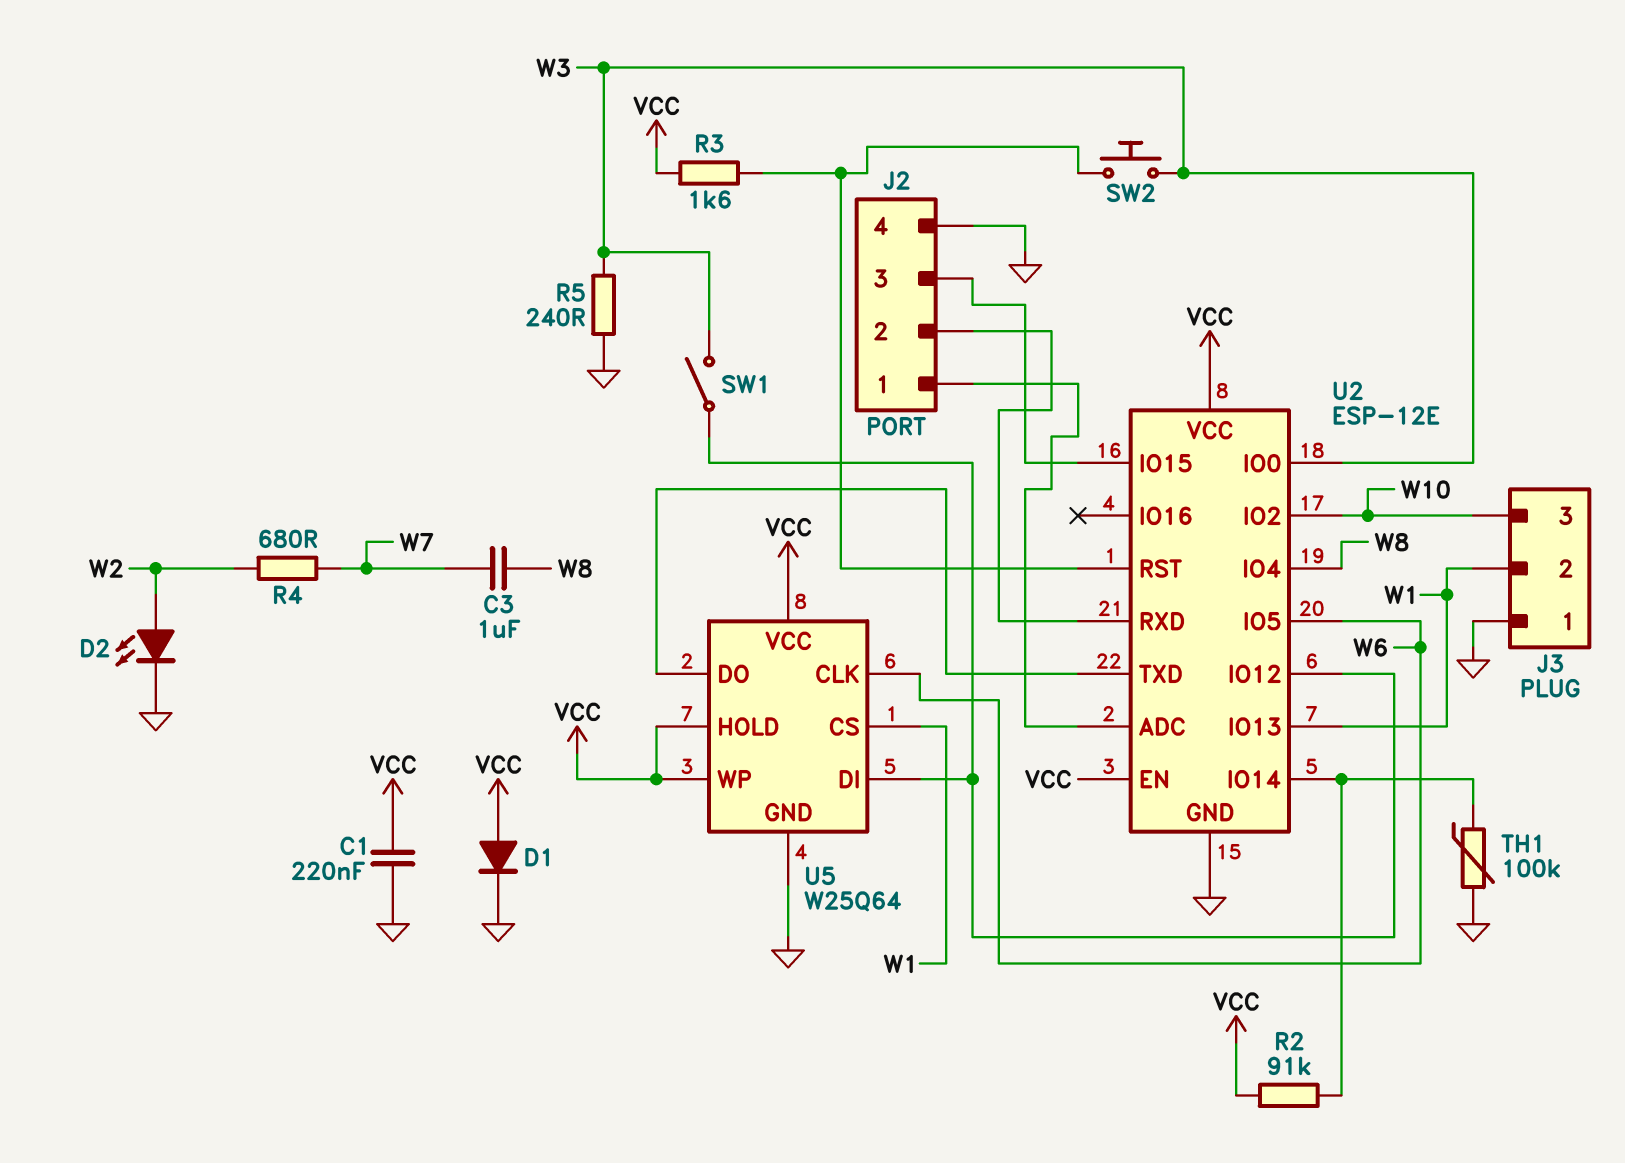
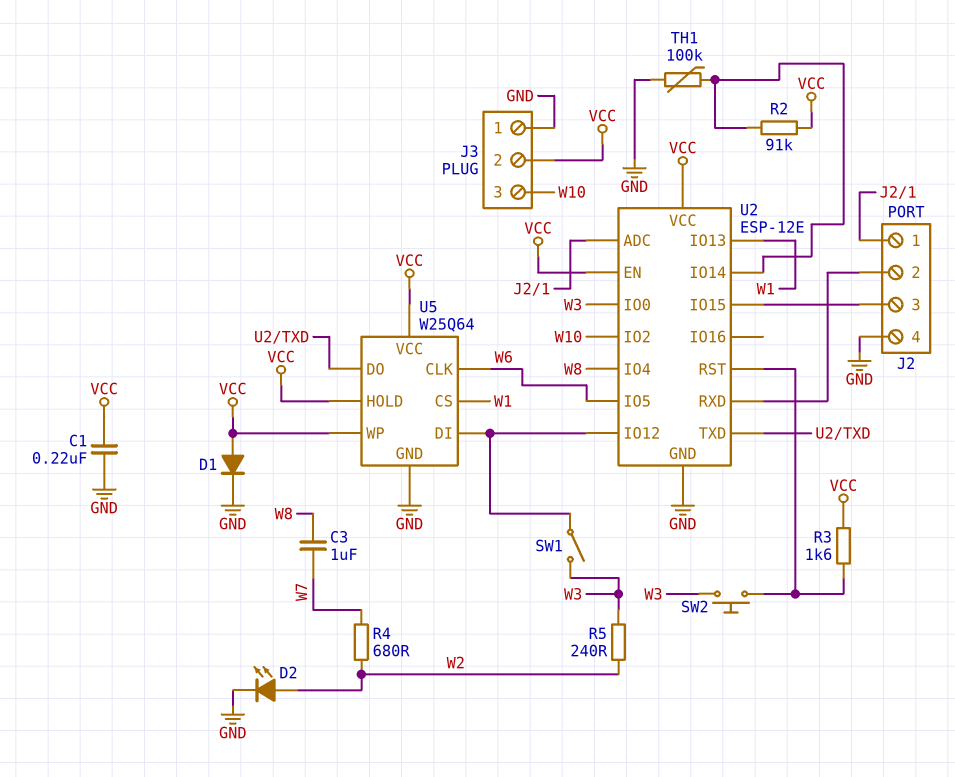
J3 pin 2: W1 -> VCC
R5: 240 (GND, W3) -> 240 (W2, W3)

